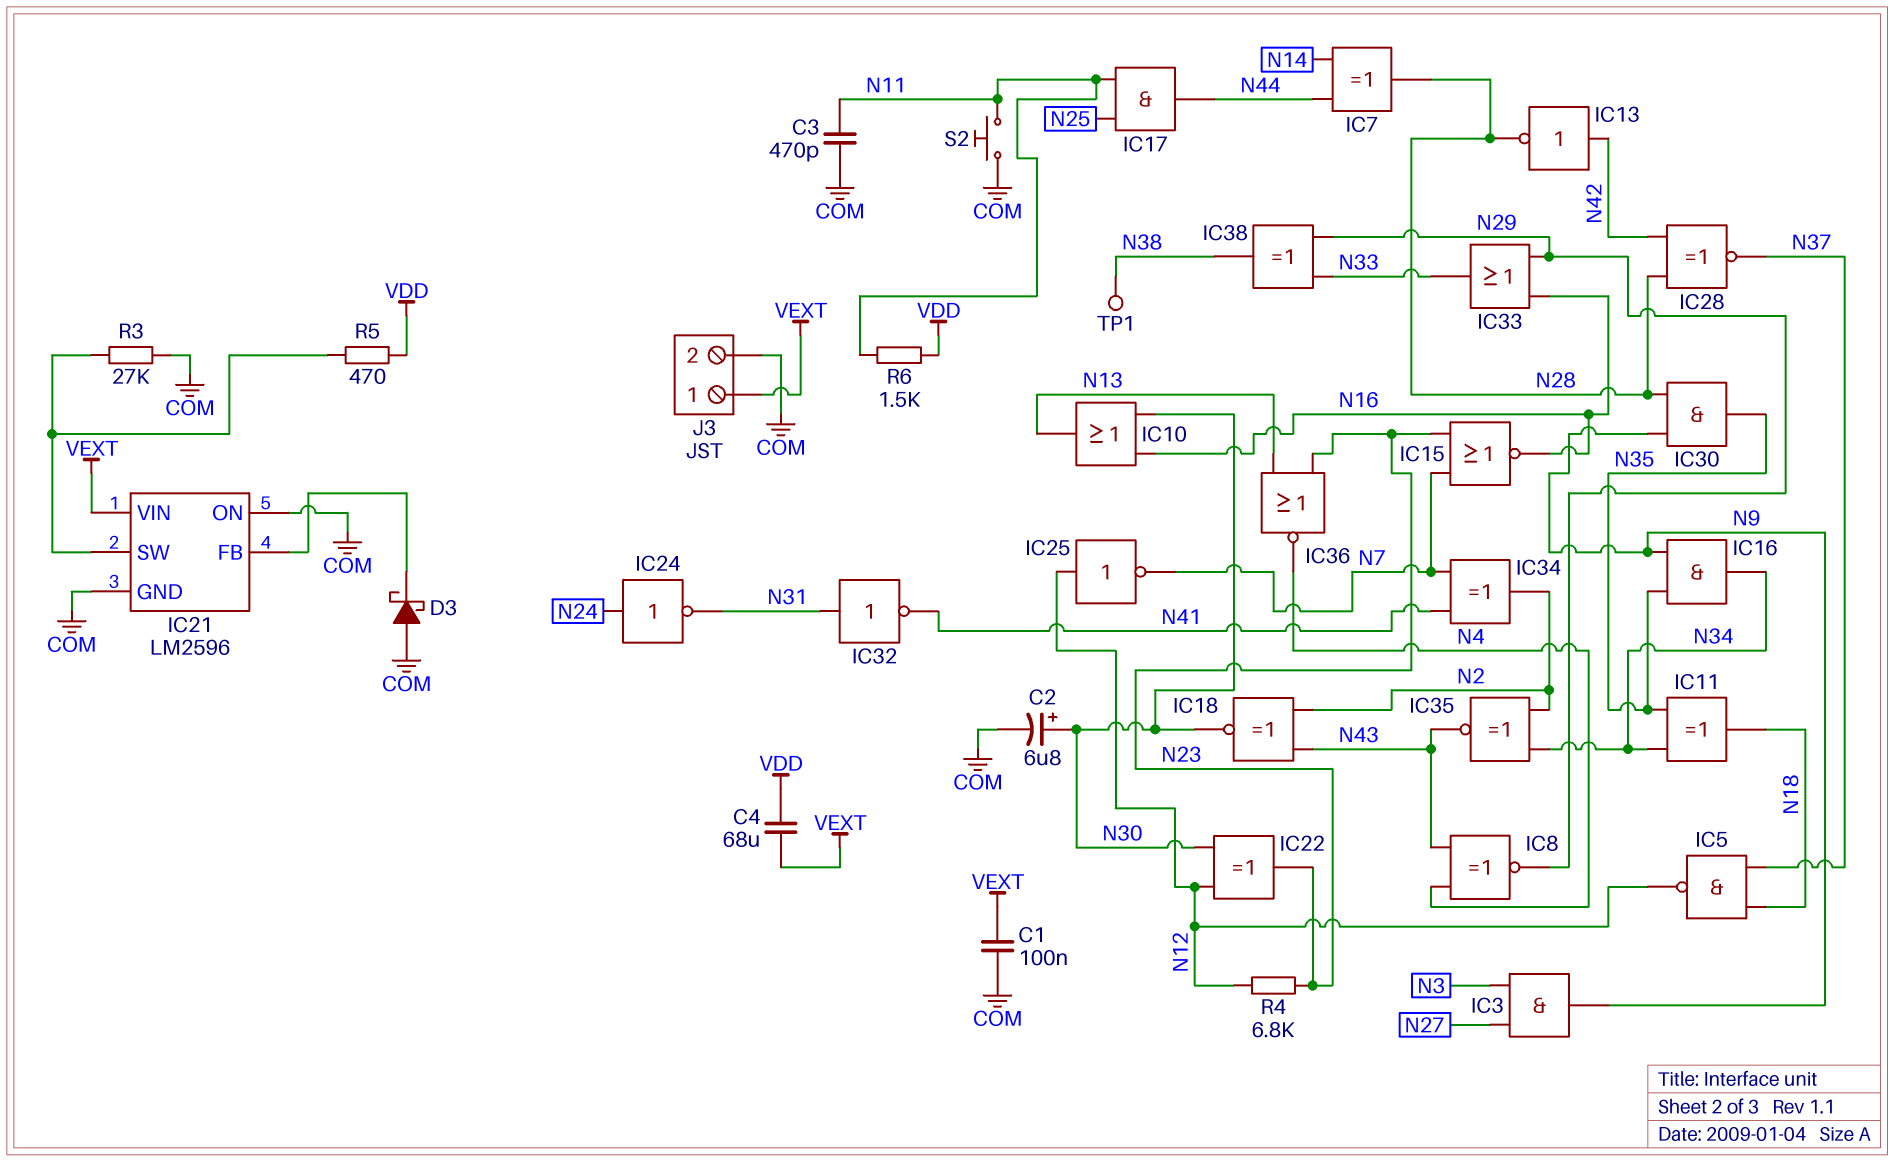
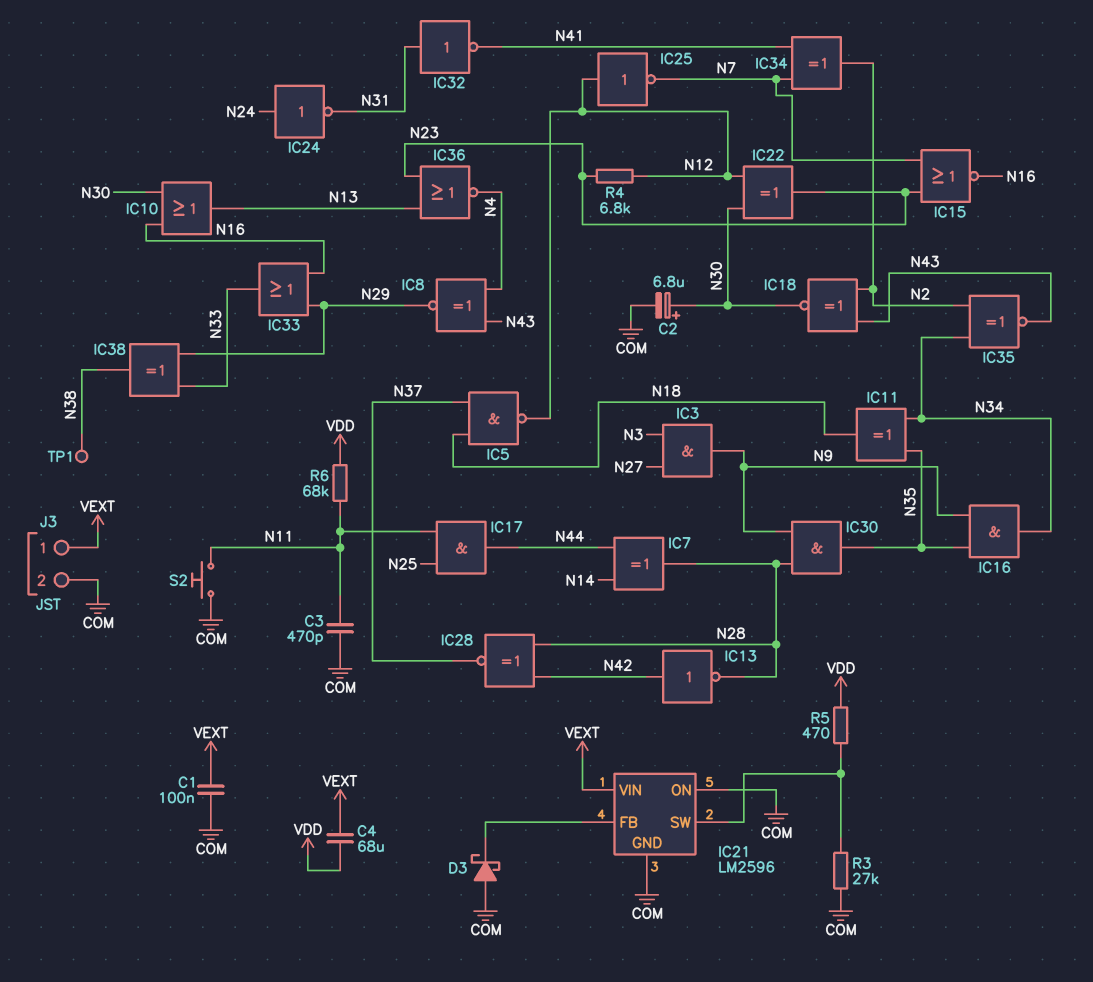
R6: 1.5k (N11, VDD) -> 68k (N11, VDD)

